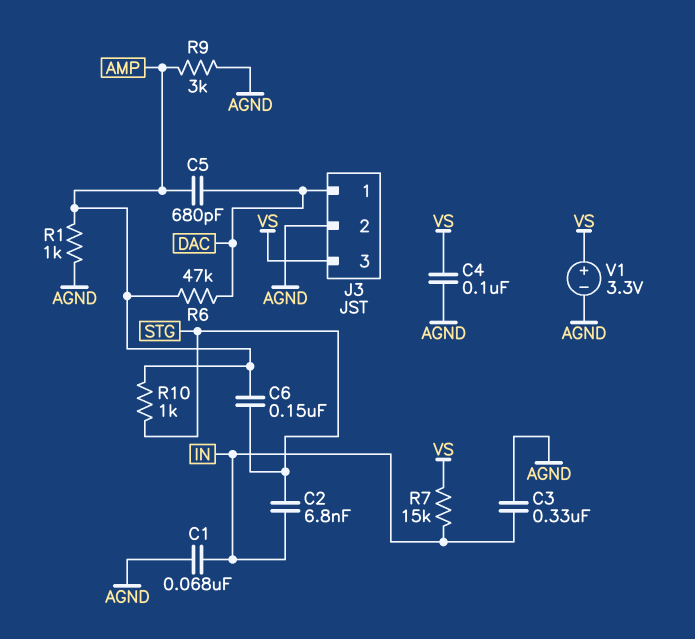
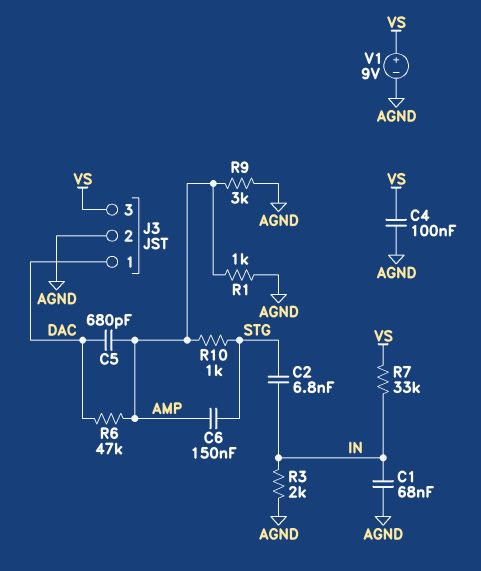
C3: 330nF (AGND, IN) -> none
R3: none -> 2k (AGND, IN)
R7: 15k (IN, VS) -> 33k (IN, VS)
V1: 3.3V (plus VS, minus AGND) -> 9V (plus VS, minus AGND)

